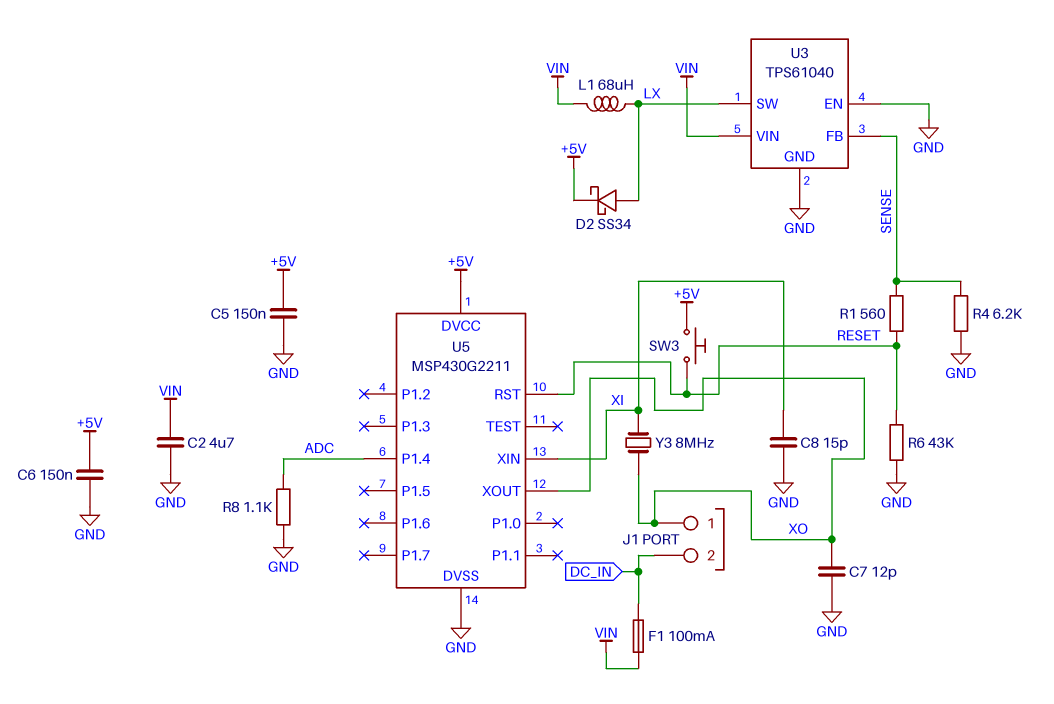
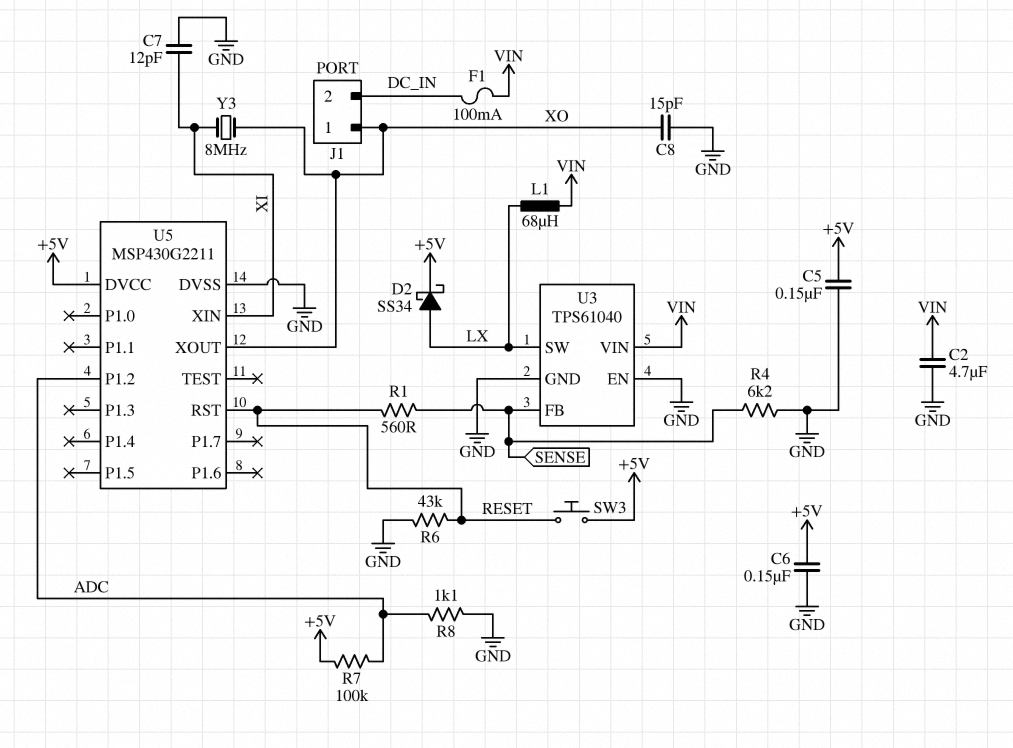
C7: 12pF (GND, XO) -> 12pF (GND, XI)
C8: 15pF (GND, XI) -> 15pF (GND, XO)
R7: none -> 100k (+5V, ADC)
U5 pin P1.2: none -> ADC
U5 pin P1.4: ADC -> none

